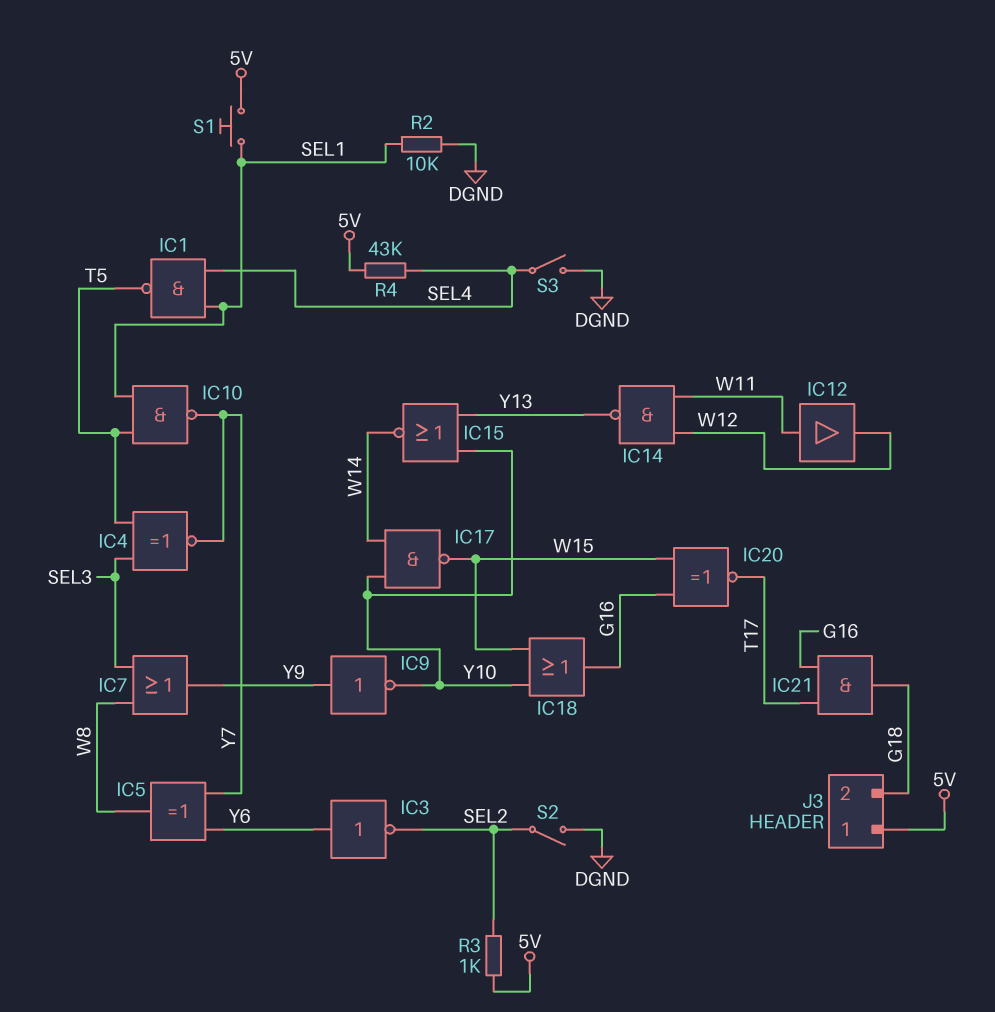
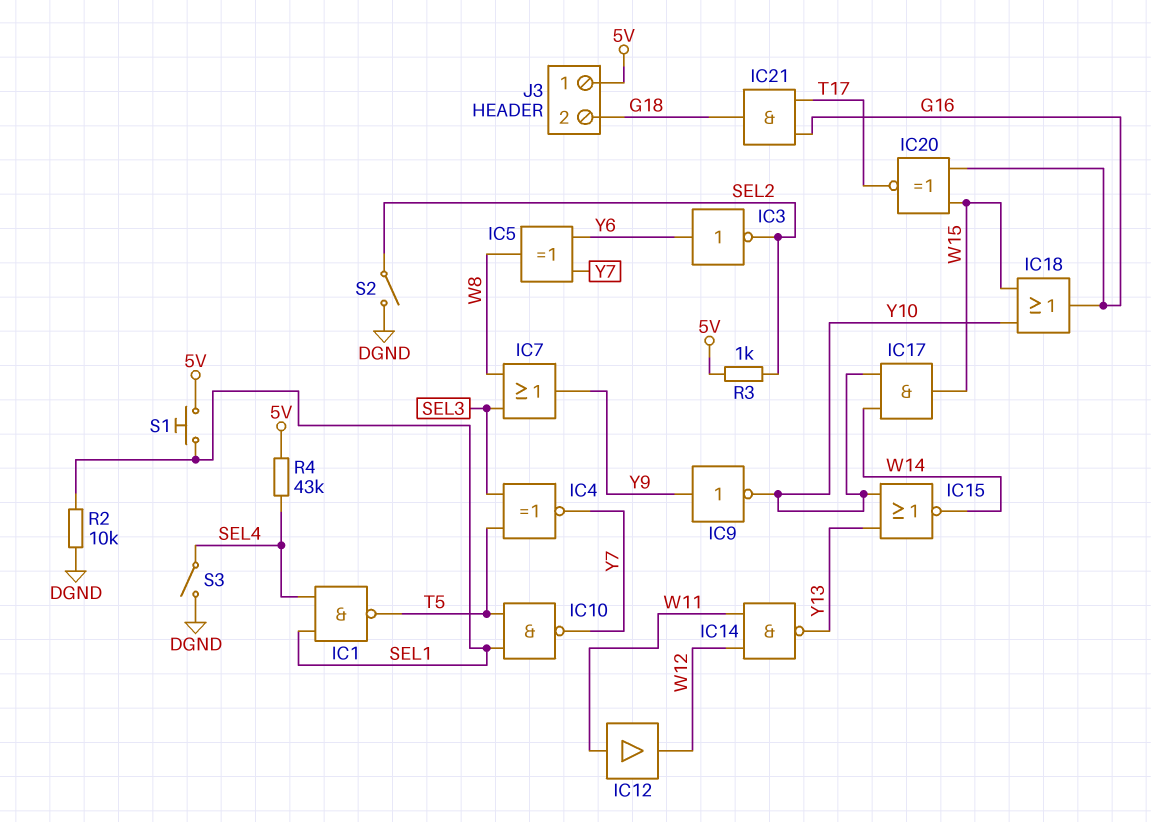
IC17: NAND (in W14, in Y10, out W15) -> AND (in W14, in Y10, out W15)

